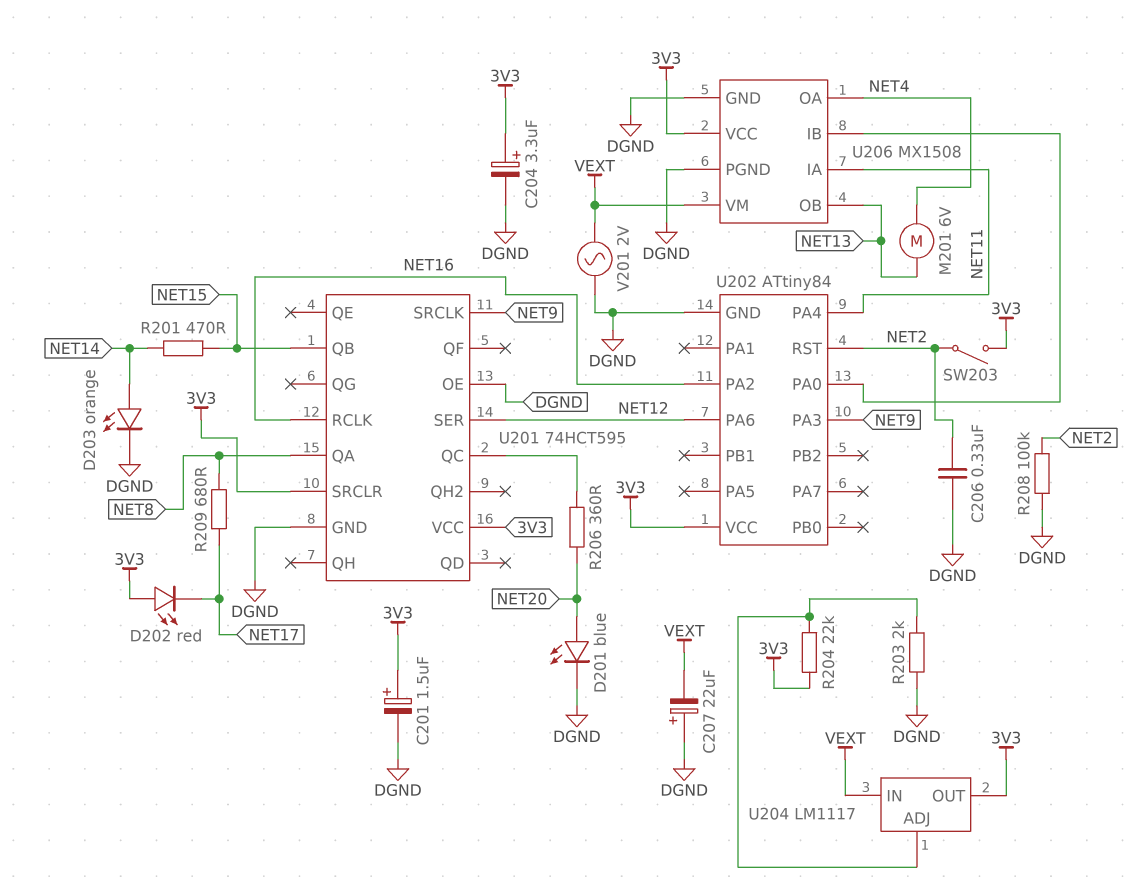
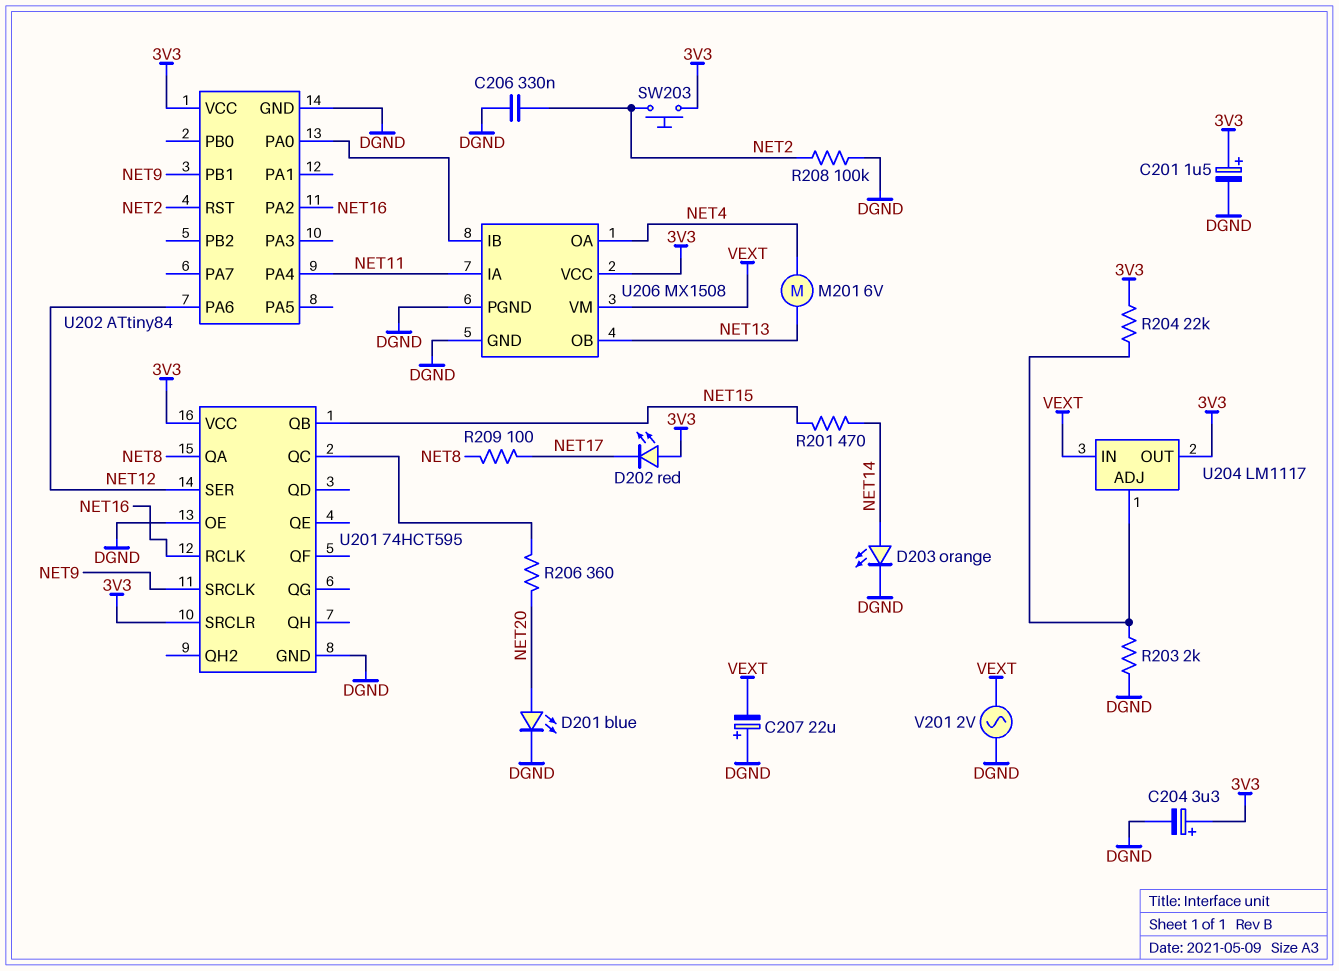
R209: 680 (NET8, NET17) -> 100 (NET8, NET17)
SW203: switch (3V3, NET2) -> button (3V3, NET2)
U202 pin PA3: NET9 -> none
U202 pin PB1: none -> NET9

